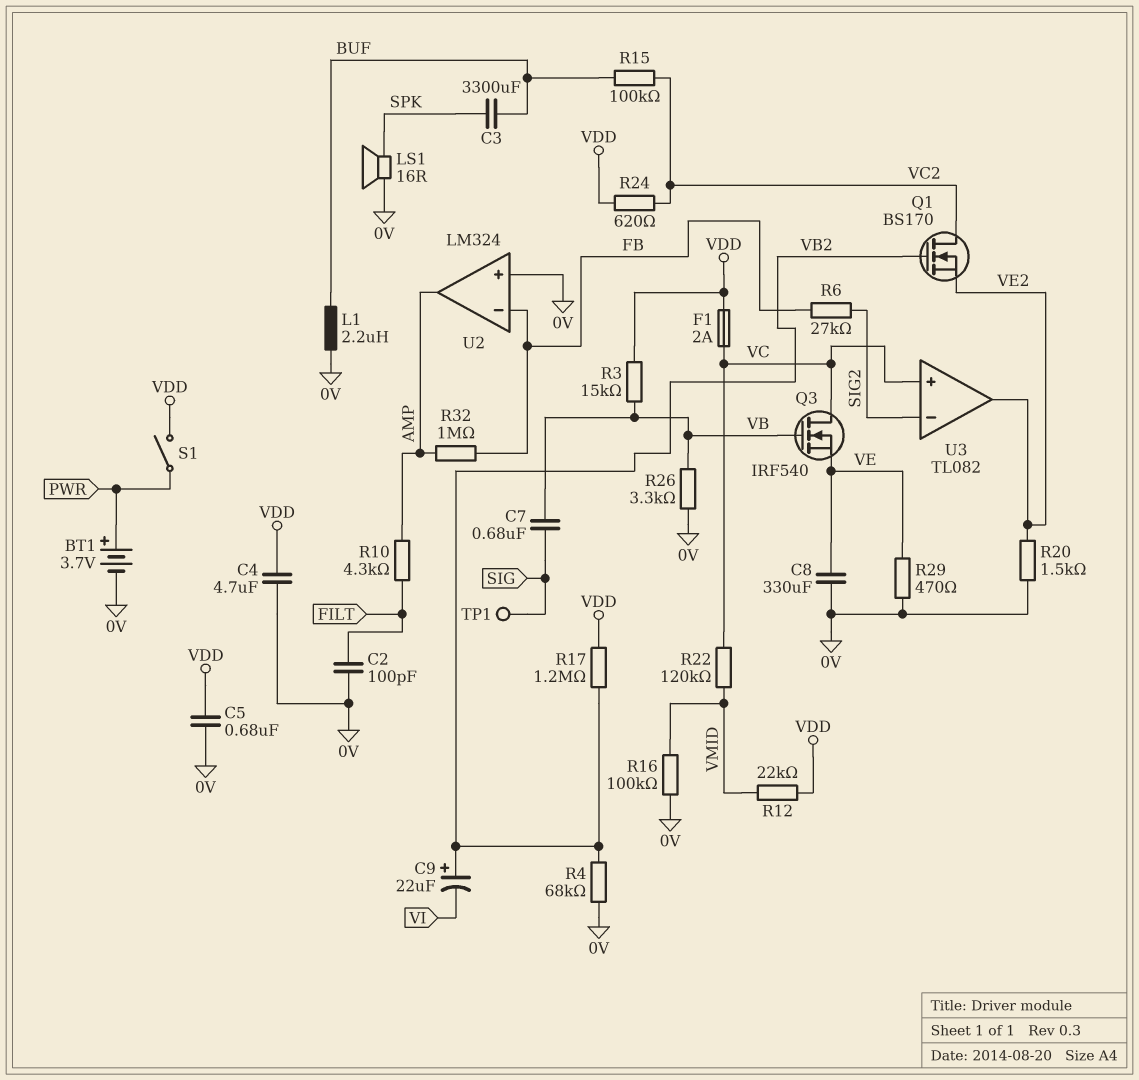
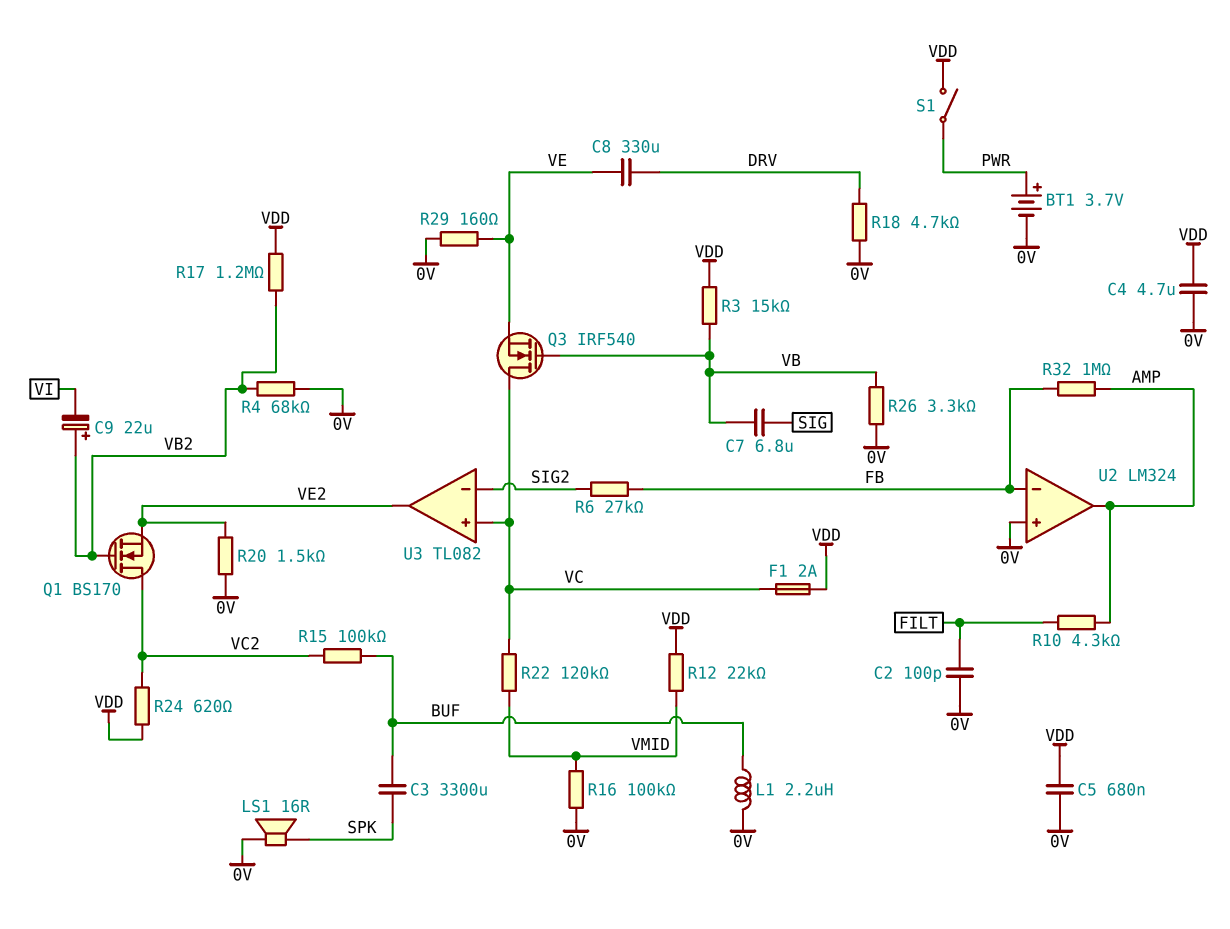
C7: 680nF (SIG, VB) -> 6.8uF (SIG, VB)
C8: 330uF (0V, VE) -> 330uF (DRV, VE)
R18: none -> 4.7k (0V, DRV)
R29: 470 (0V, VE) -> 160 (0V, VE)
TP1: test point (SIG) -> none

